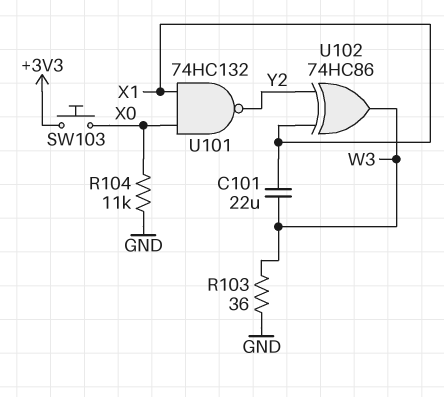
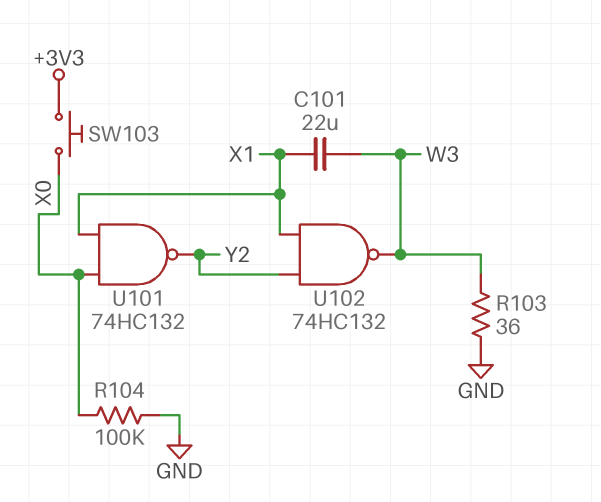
R104: 11k (GND, X0) -> 100k (GND, X0)
U102: XOR 74HC86 (in X1, in Y2, out W3) -> NAND 74HC132 (in X1, in Y2, out W3)

